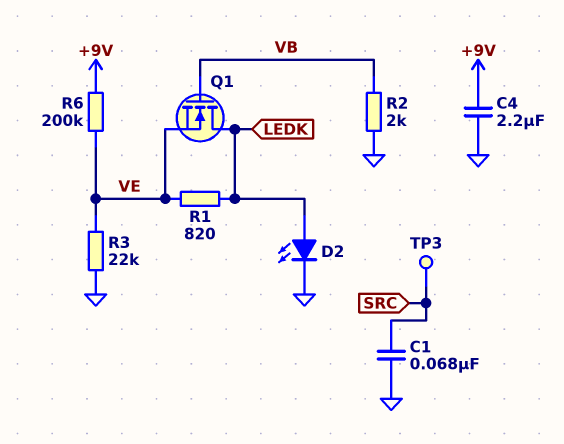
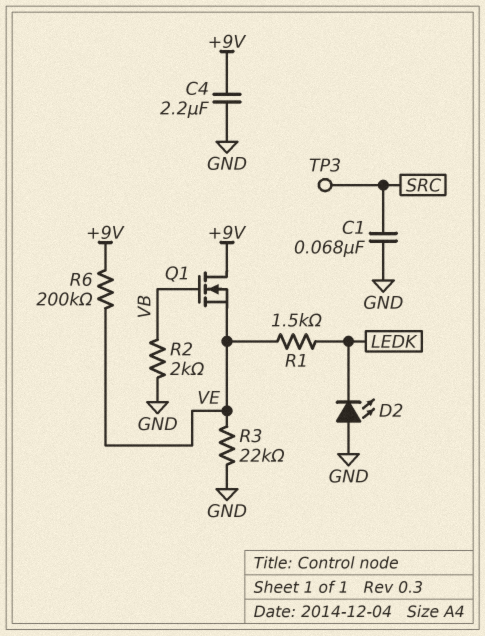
D2: LED (A LEDK, K GND) -> LED (A GND, K LEDK)
Q1: NMOS (G VB, D LEDK, S VE) -> NMOS (G VB, D +9V, S VE)
R1: 820 (LEDK, VE) -> 1.5k (LEDK, VE)

